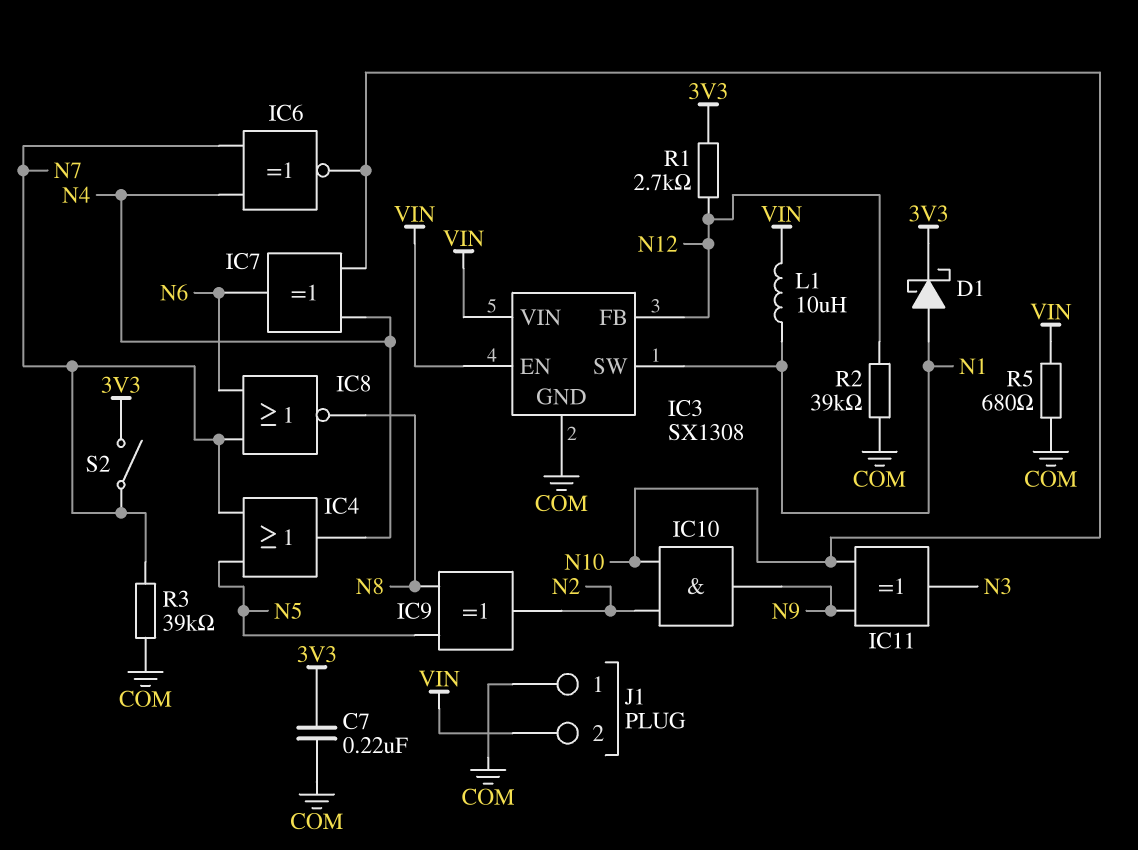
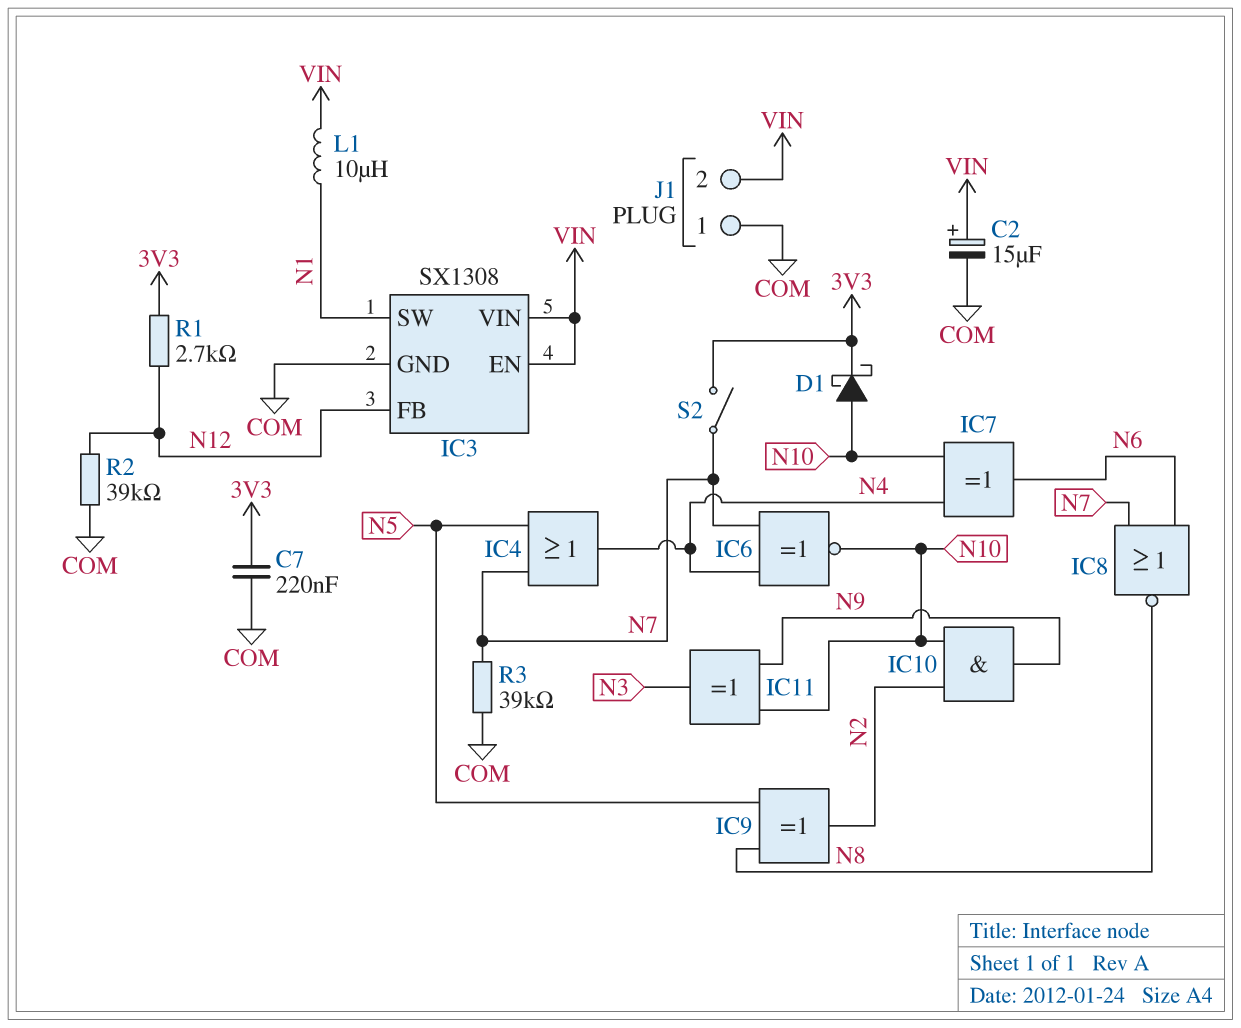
C2: none -> 15uF (plus VIN, minus COM)
D1: schottky (A N1, K 3V3) -> schottky (A N10, K 3V3)
R5: 680 (COM, VIN) -> none

